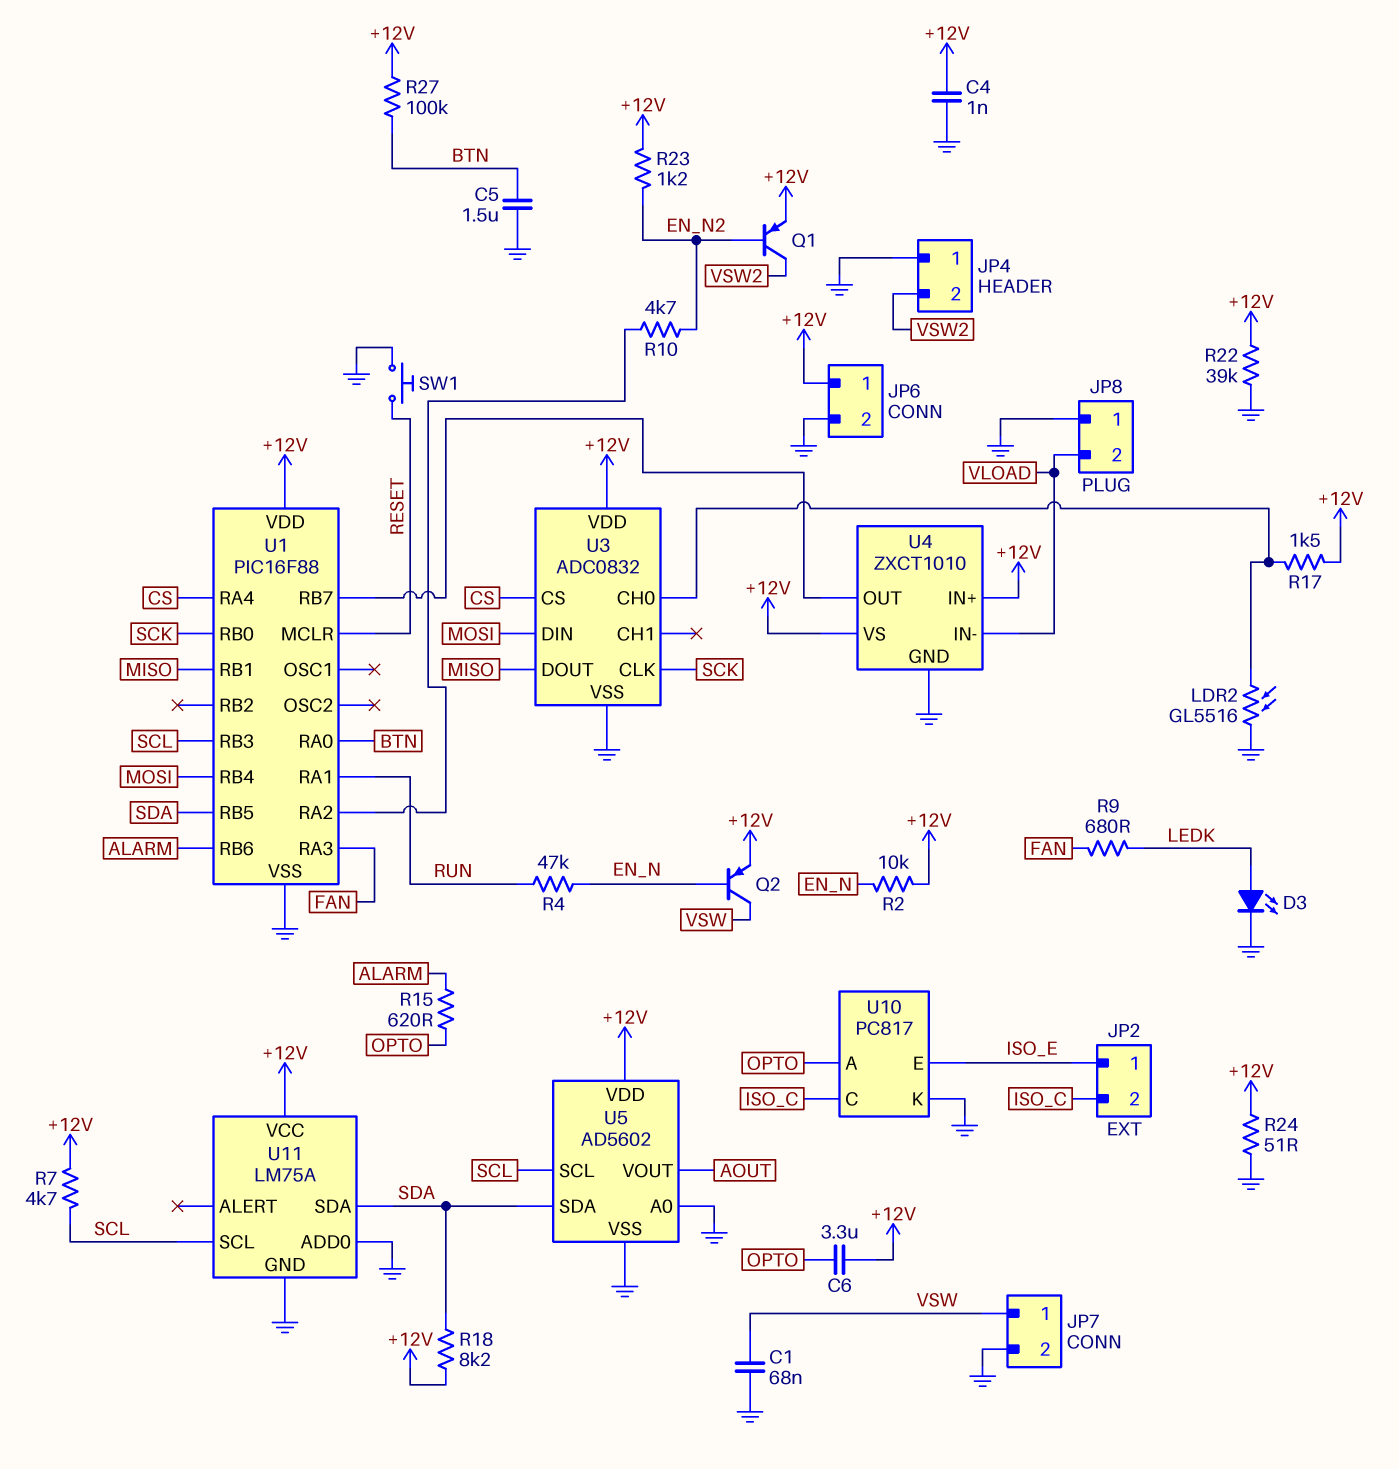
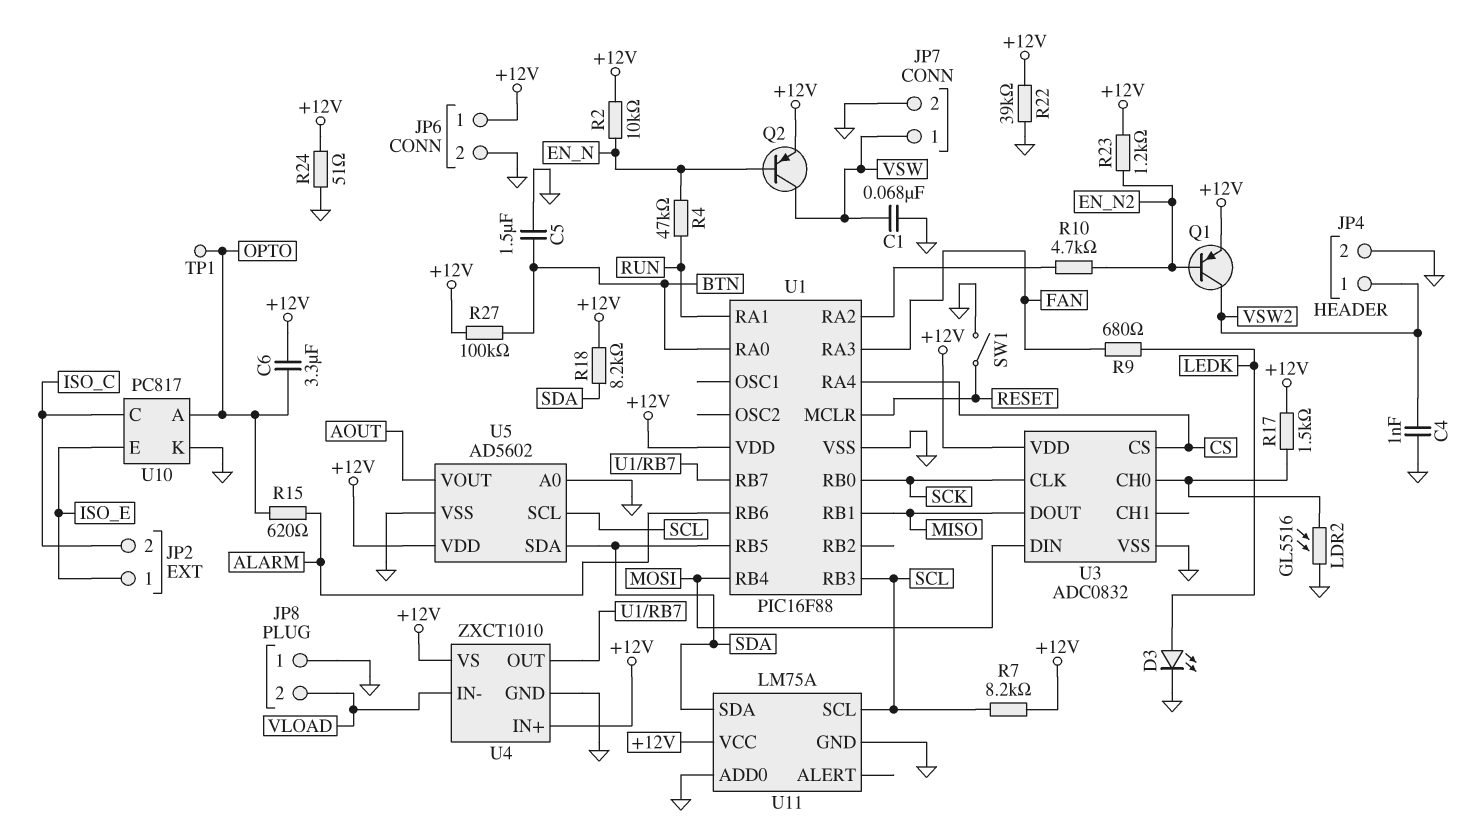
C4: 1nF (+12V, GND) -> 1nF (GND, VSW2)
JP4 pin 1: GND -> VSW2
JP4 pin 2: VSW2 -> GND
R7: 4.7k (+12V, SCL) -> 8.2k (+12V, SCL)
SW1: button (GND, RESET) -> switch (GND, RESET)
TP1: none -> test point (OPTO)

